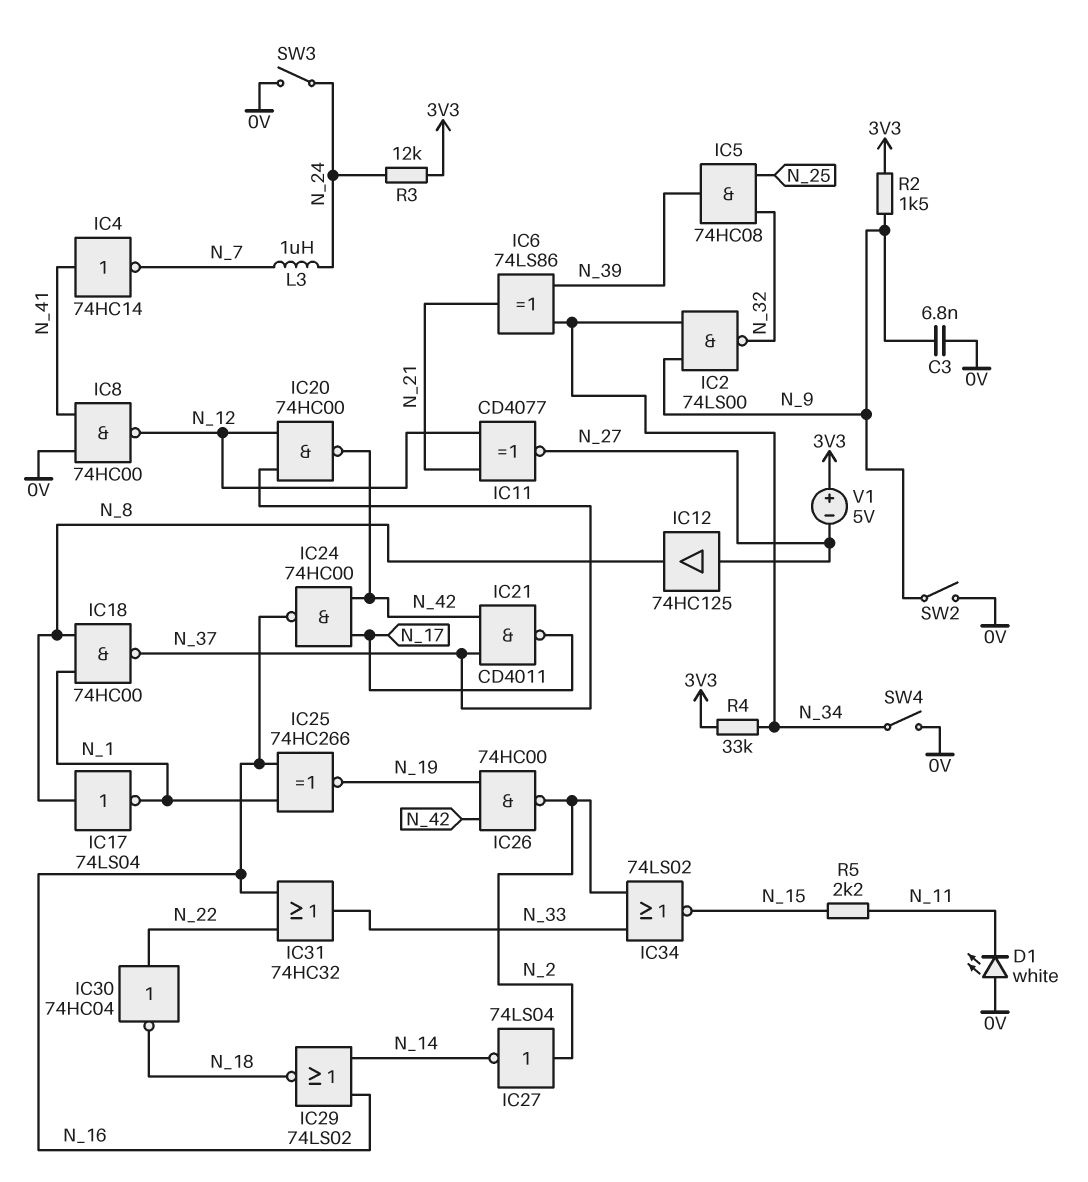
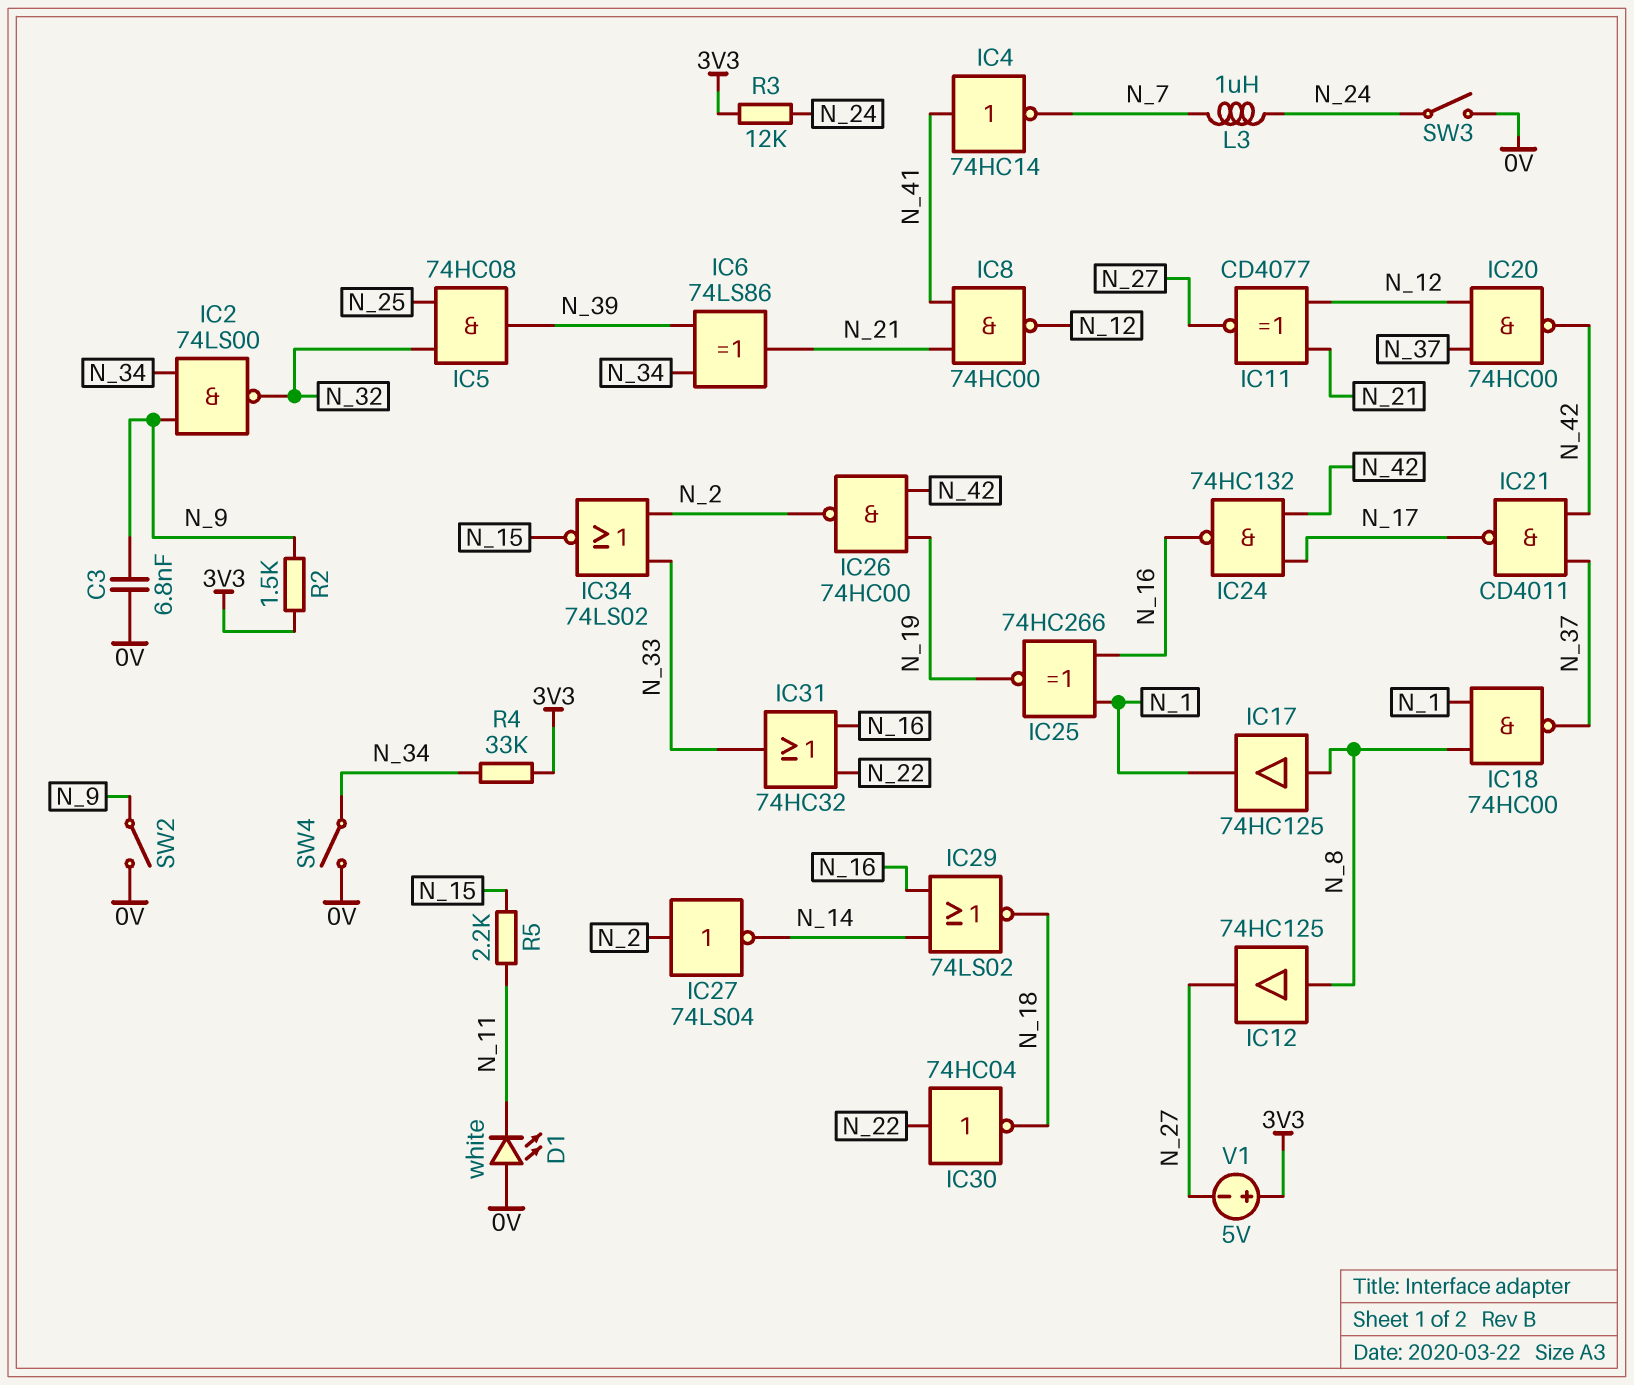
IC8: NAND 74HC00 (in 0V, in N_41, out N_12) -> NAND 74HC00 (in N_21, in N_41, out N_12)
IC12: buffer 74HC125 (in N_27, out N_8) -> buffer 74HC125 (in N_8, out N_27)
IC17: NOT 74LS04 (in N_8, out N_1) -> buffer 74HC125 (in N_8, out N_1)
IC24: NAND 74HC00 (in N_17, in N_42, out N_16) -> NAND 74HC132 (in N_17, in N_42, out N_16)

